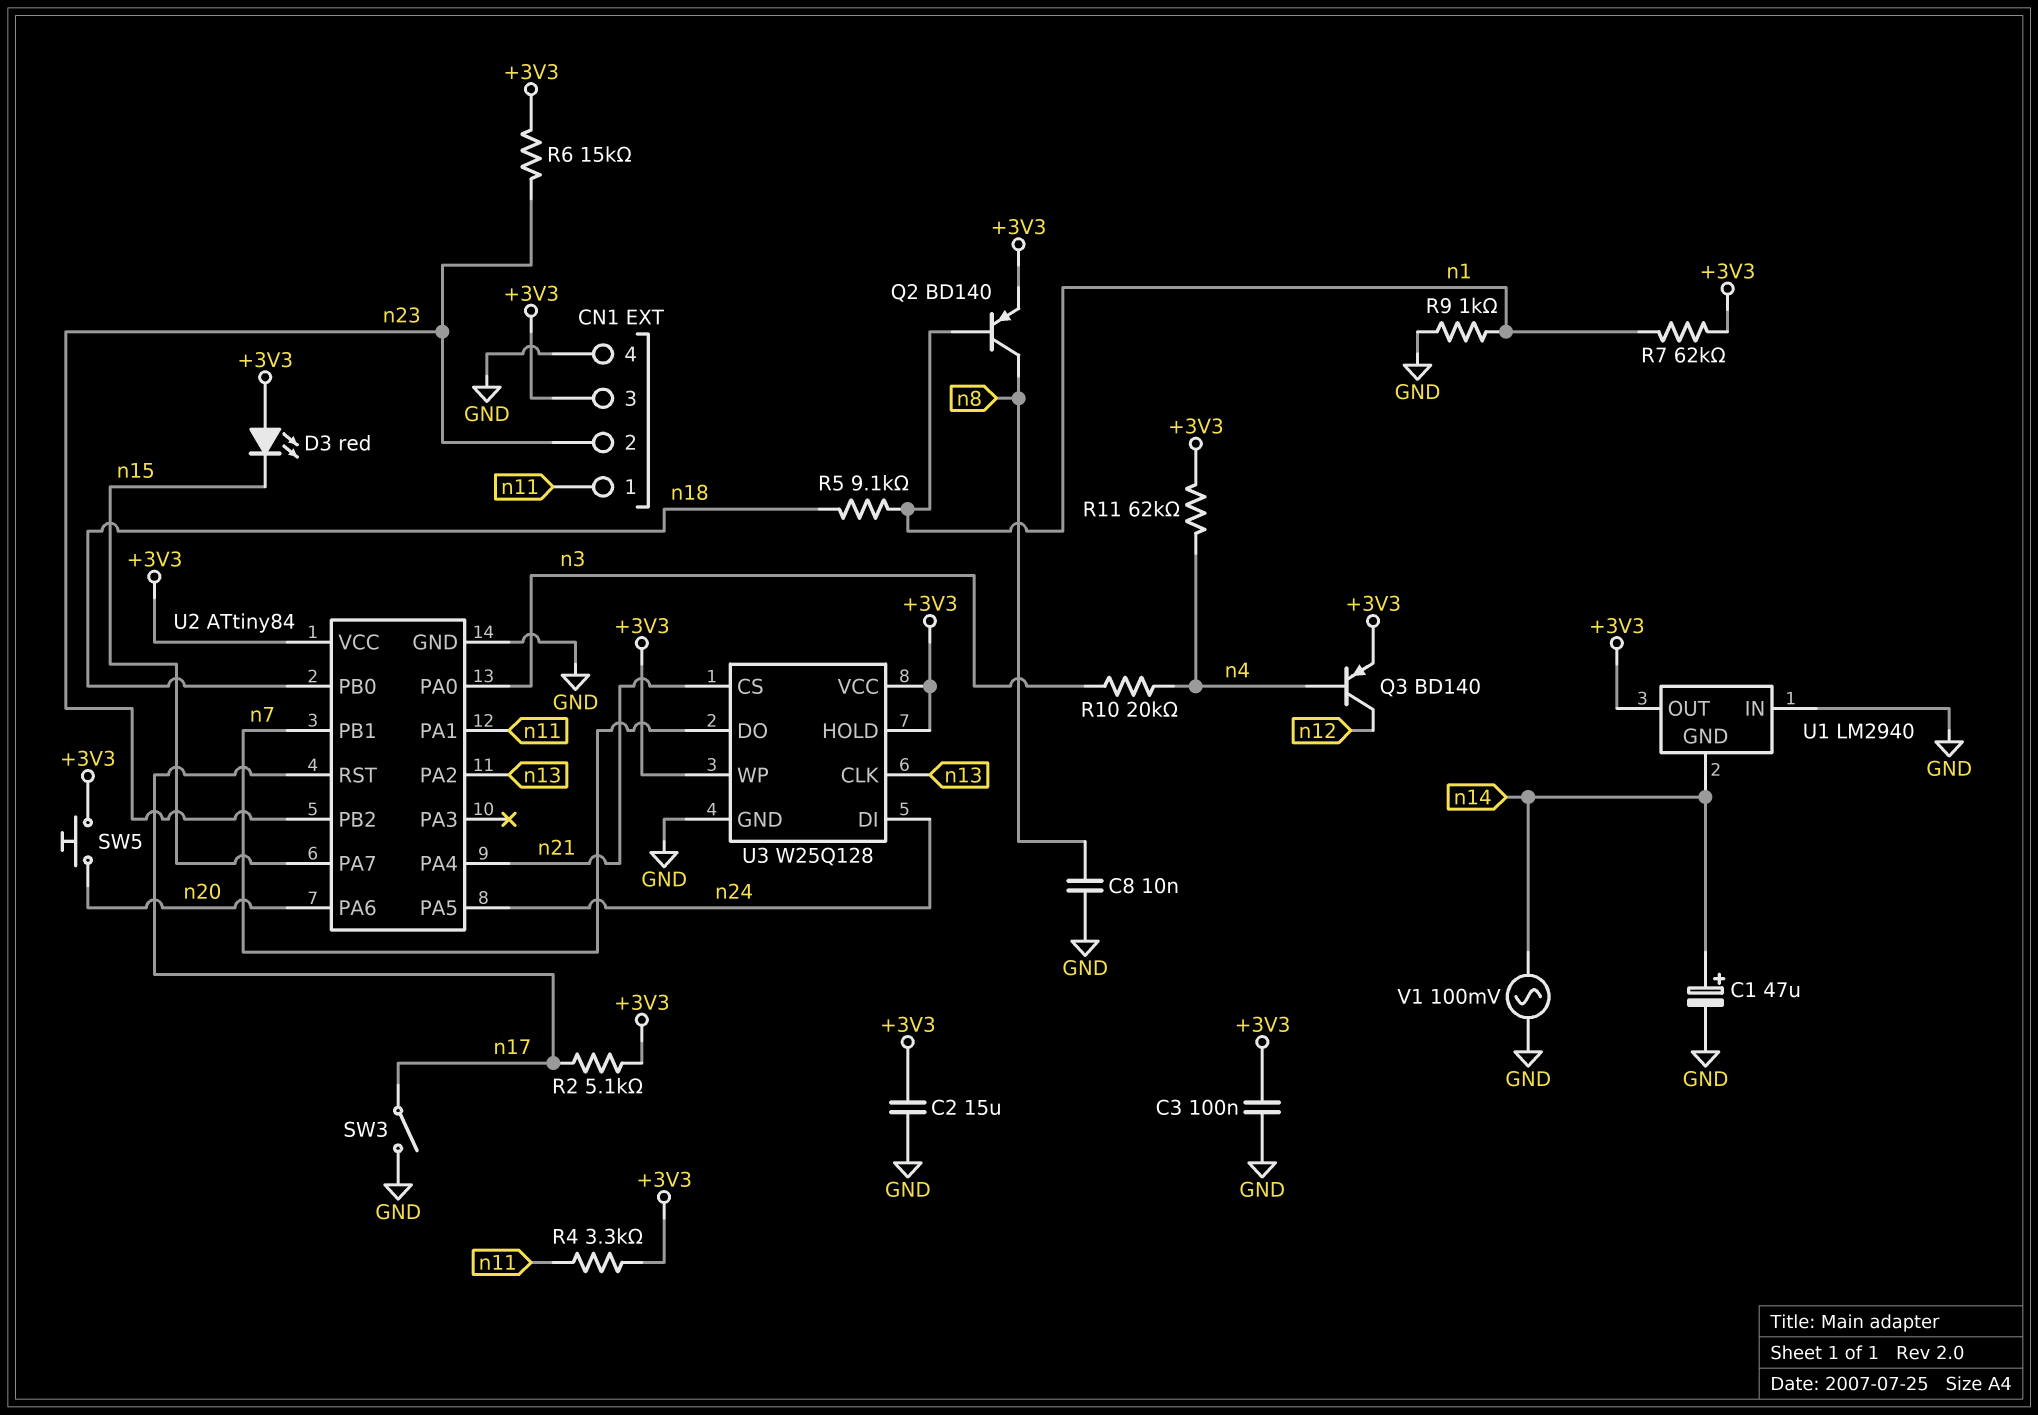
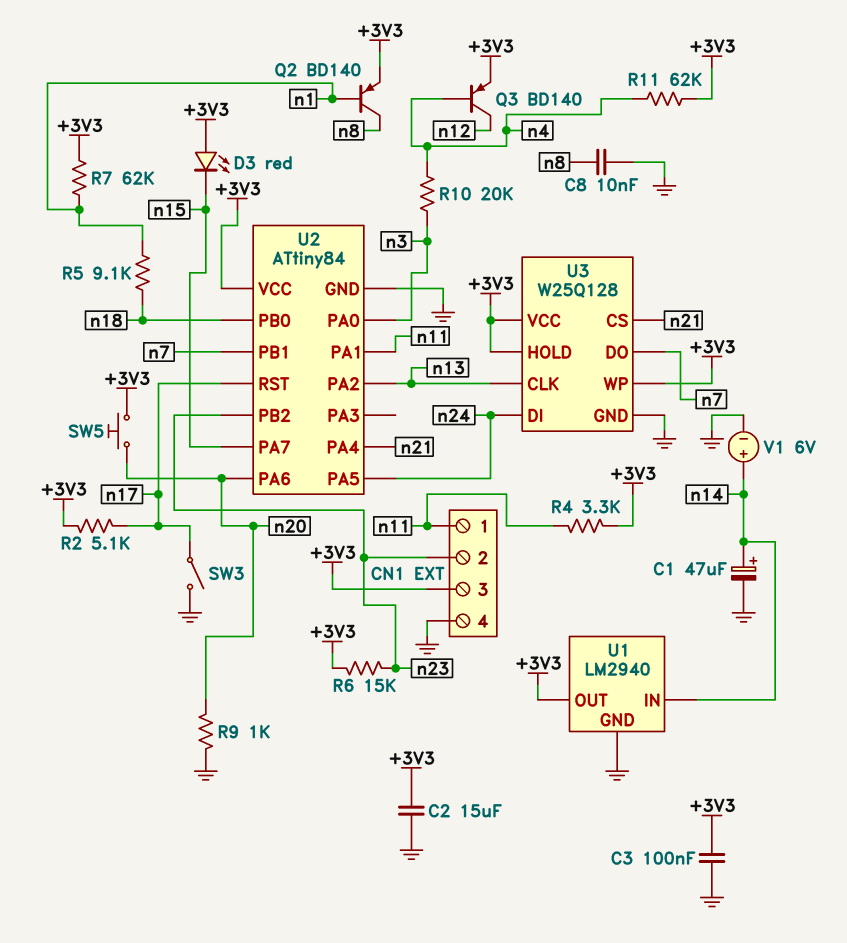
R9: 1k (GND, n1) -> 1k (GND, n20)
U1 pin GND: n14 -> GND
U1 pin IN: GND -> n14
V1: AC 100mV (GND, n14) -> 6V (plus n14, minus GND)

